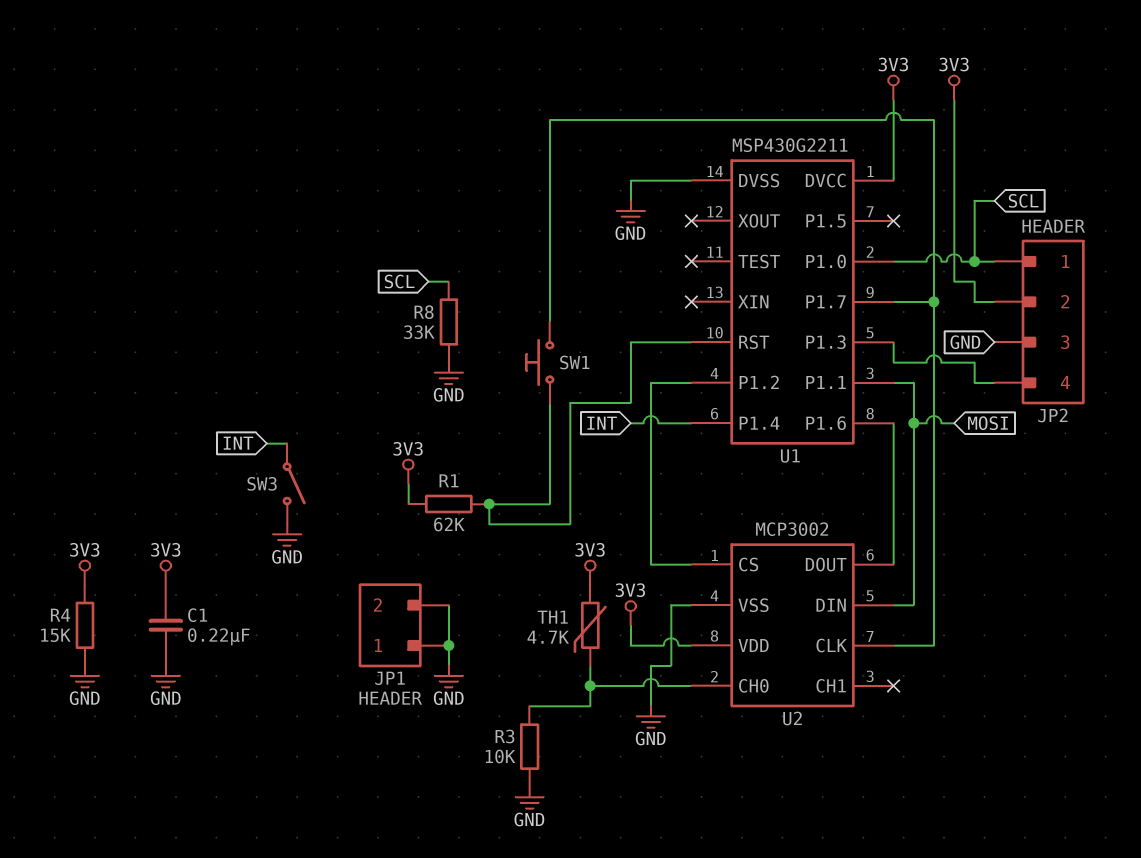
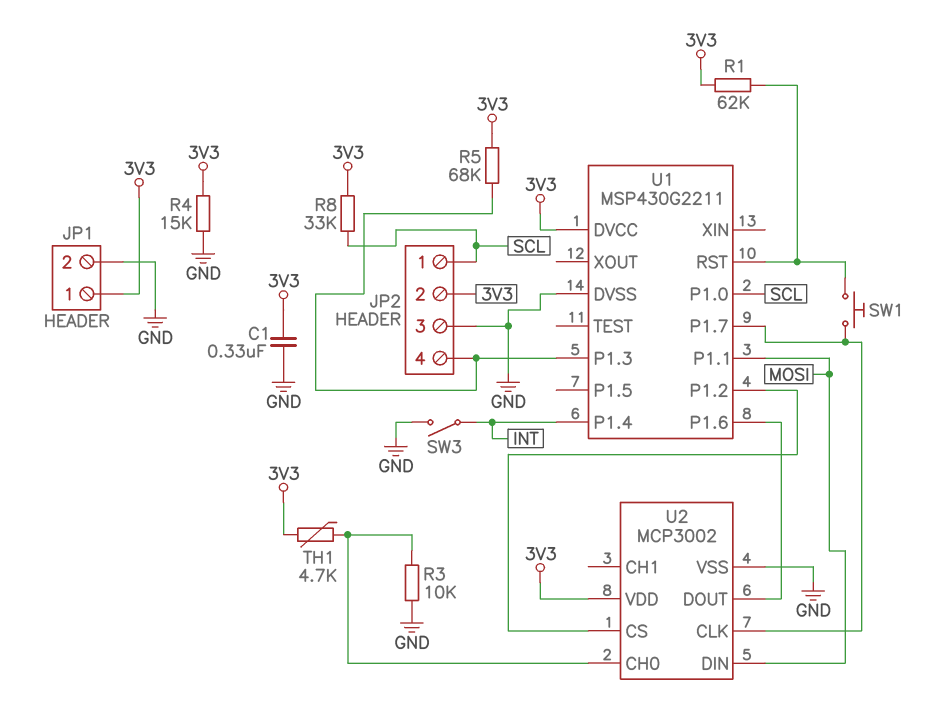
C1: 220nF (3V3, GND) -> 330nF (3V3, GND)
JP1 pin 1: GND -> 3V3
R5: none -> 68k (3V3, JP2/4)
R8: 33k (GND, SCL) -> 33k (3V3, SCL)

